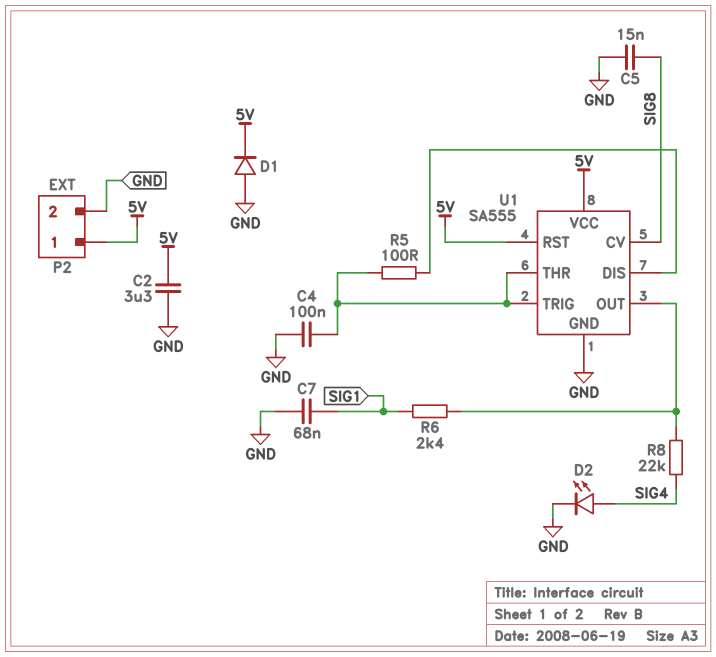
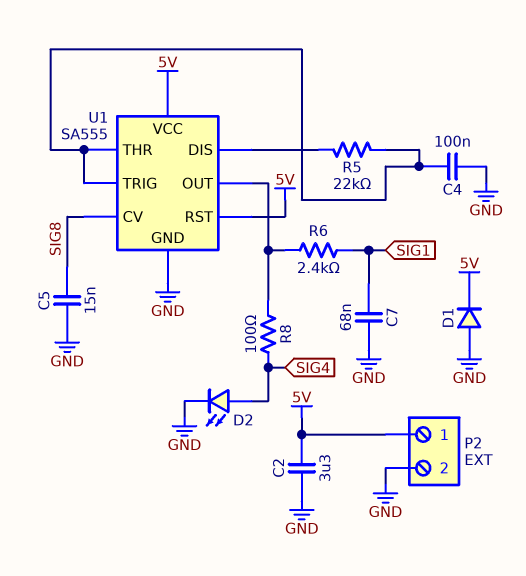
R5: 100 (U1/DIS, U1/THR) -> 22k (U1/DIS, U1/THR)
R8: 22k (SIG4, U1/OUT) -> 100 (SIG4, U1/OUT)

